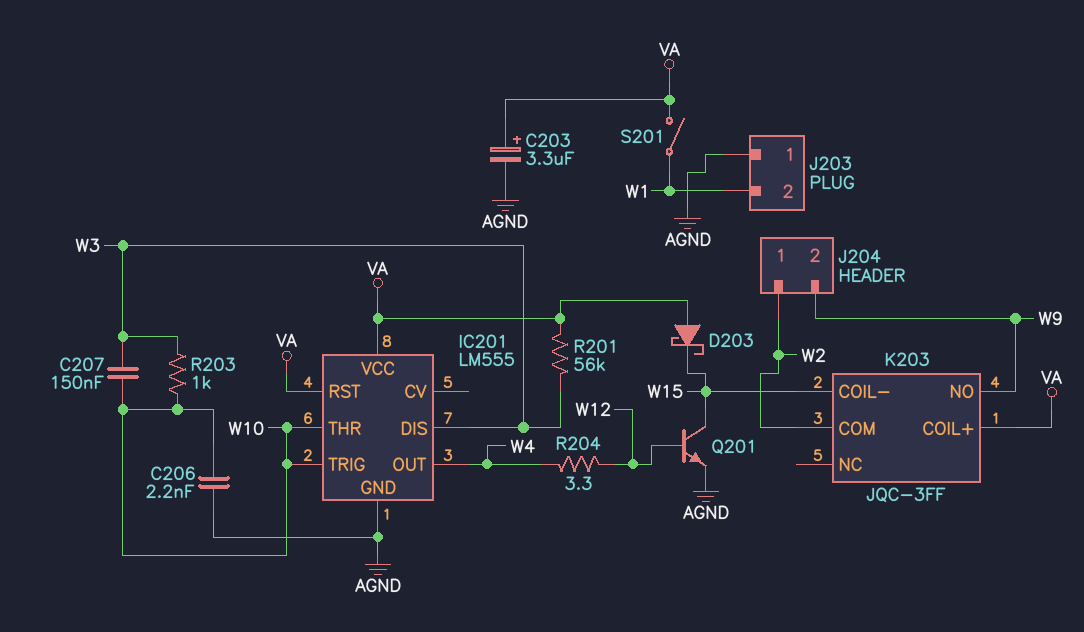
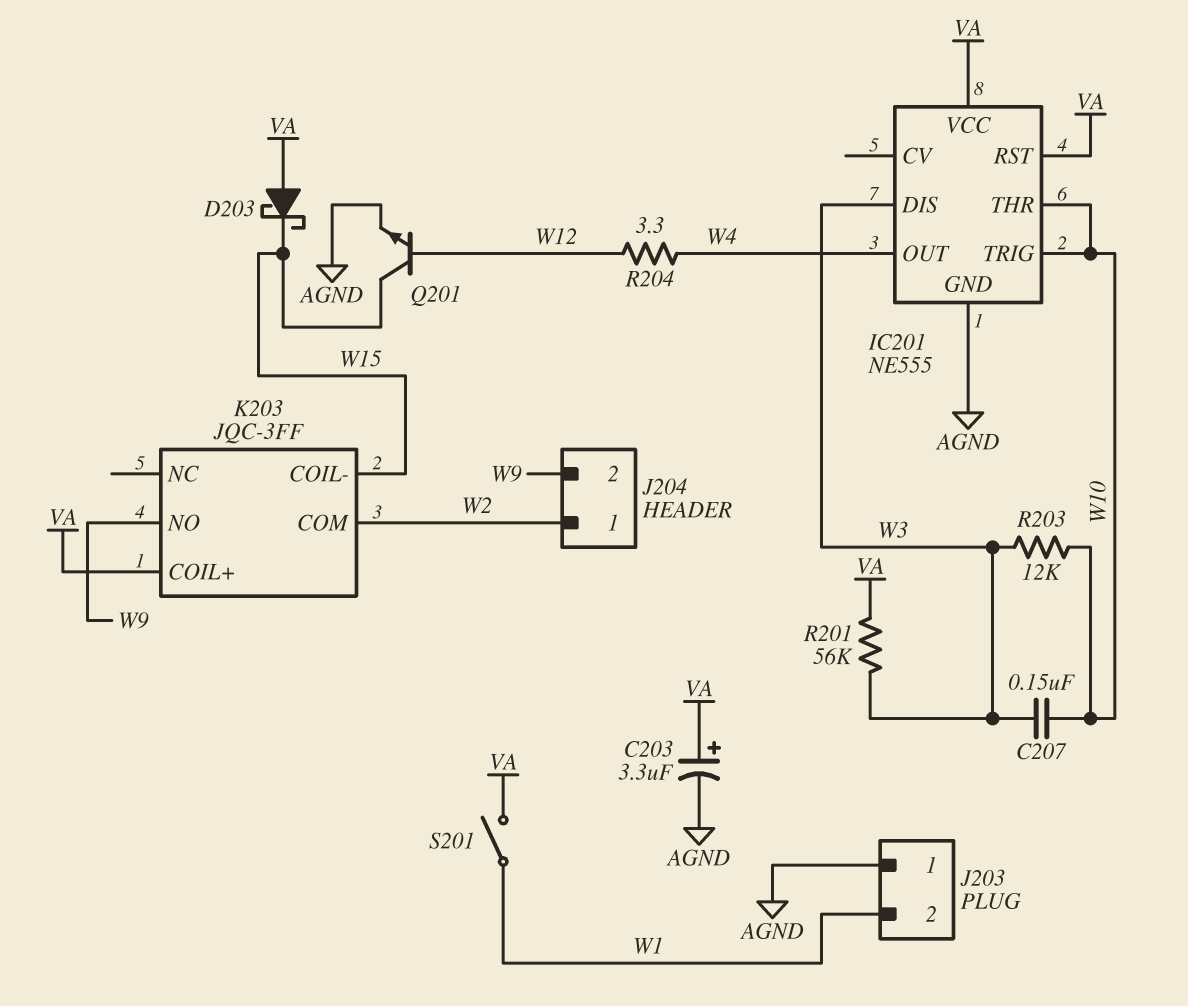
C206: 2.2nF (AGND, W10) -> none
IC201: LM555 -> NE555
R203: 1k (W3, W10) -> 12k (W3, W10)

